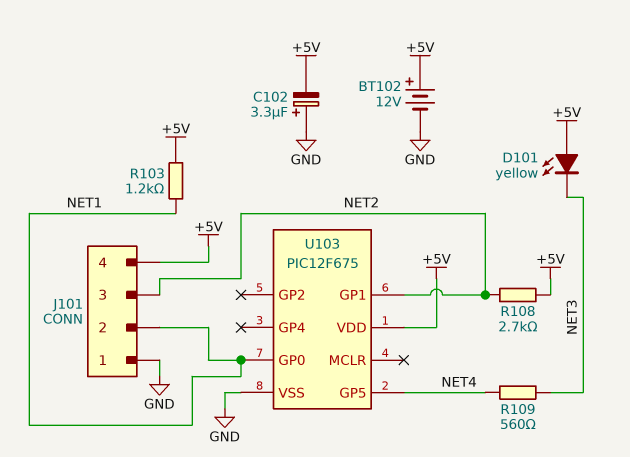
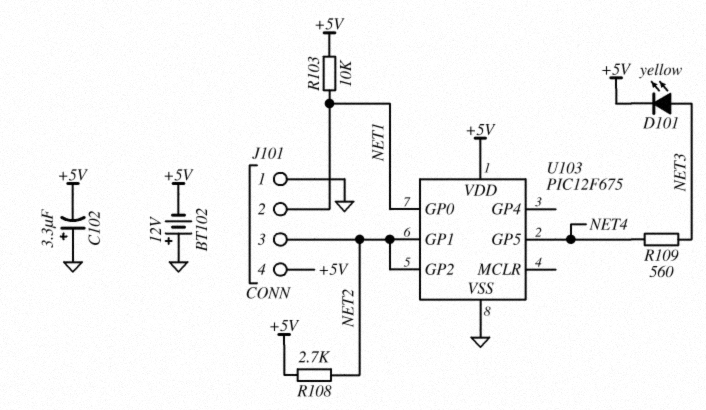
BT102: 12V (plus +5V, minus GND) -> 12V (plus GND, minus +5V)
D101: LED yellow (A +5V, K NET3) -> LED yellow (A NET3, K +5V)
R103: 1.2k (+5V, NET1) -> 10k (+5V, NET1)
U103 pin GP2: none -> NET2

